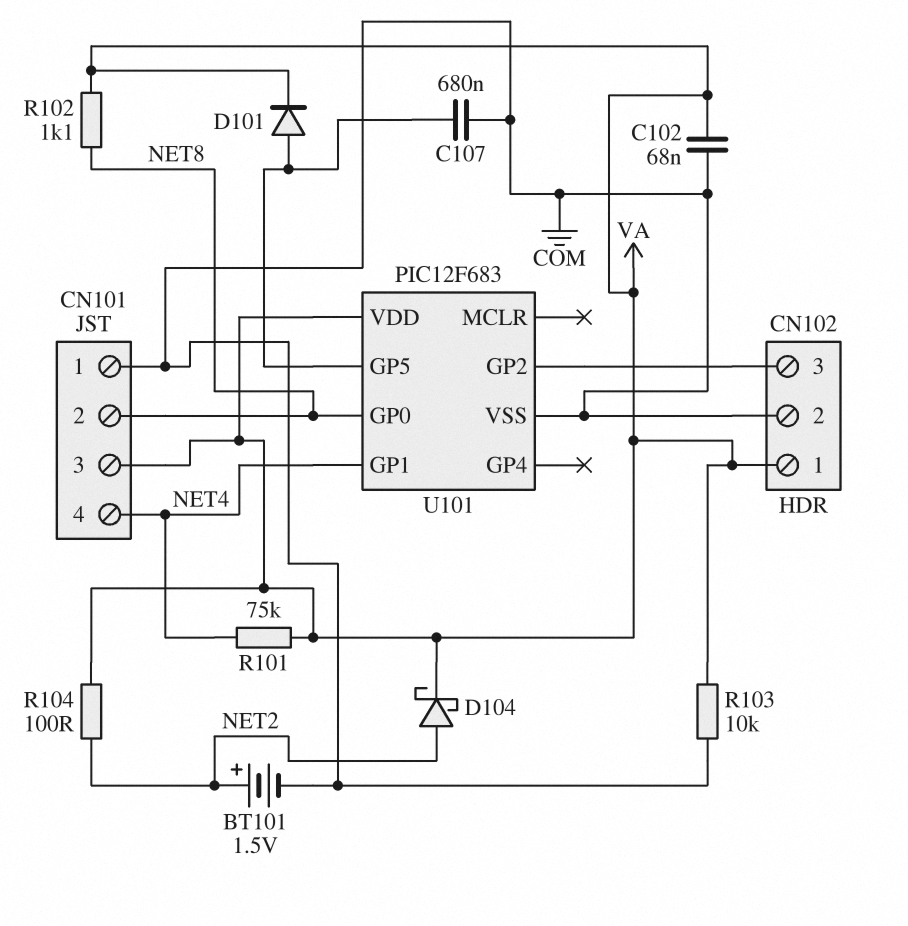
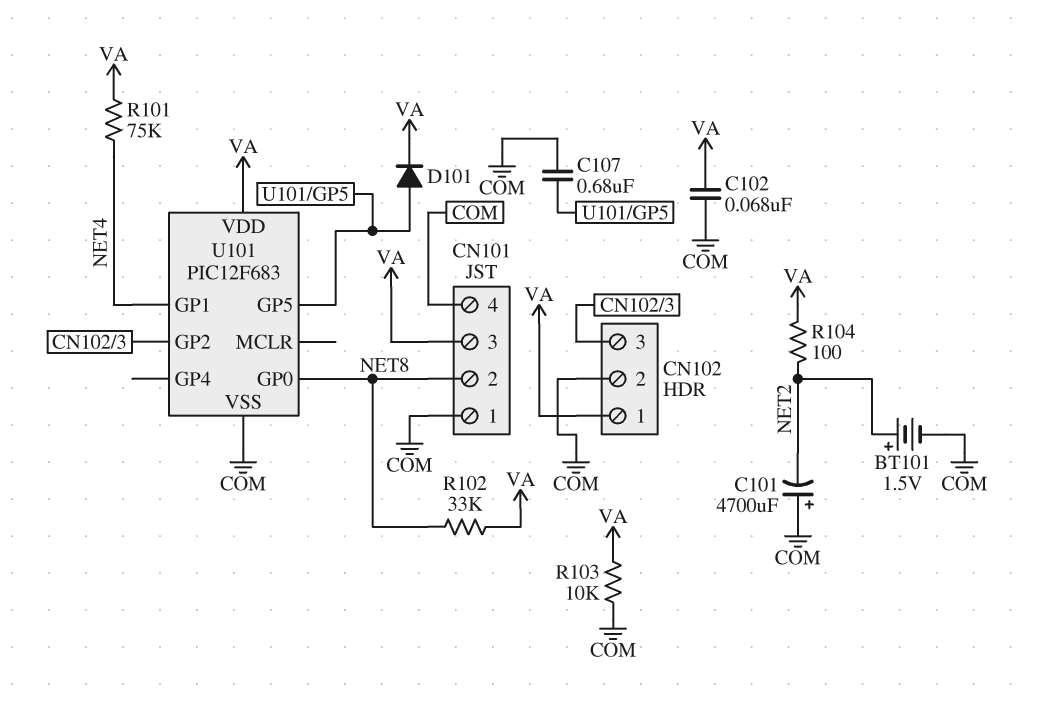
C101: none -> 4700uF (plus COM, minus NET2)
CN101 pin 4: NET4 -> COM
D104: schottky (A NET2, K VA) -> none
R102: 1.1k (NET8, VA) -> 33k (NET8, VA)

